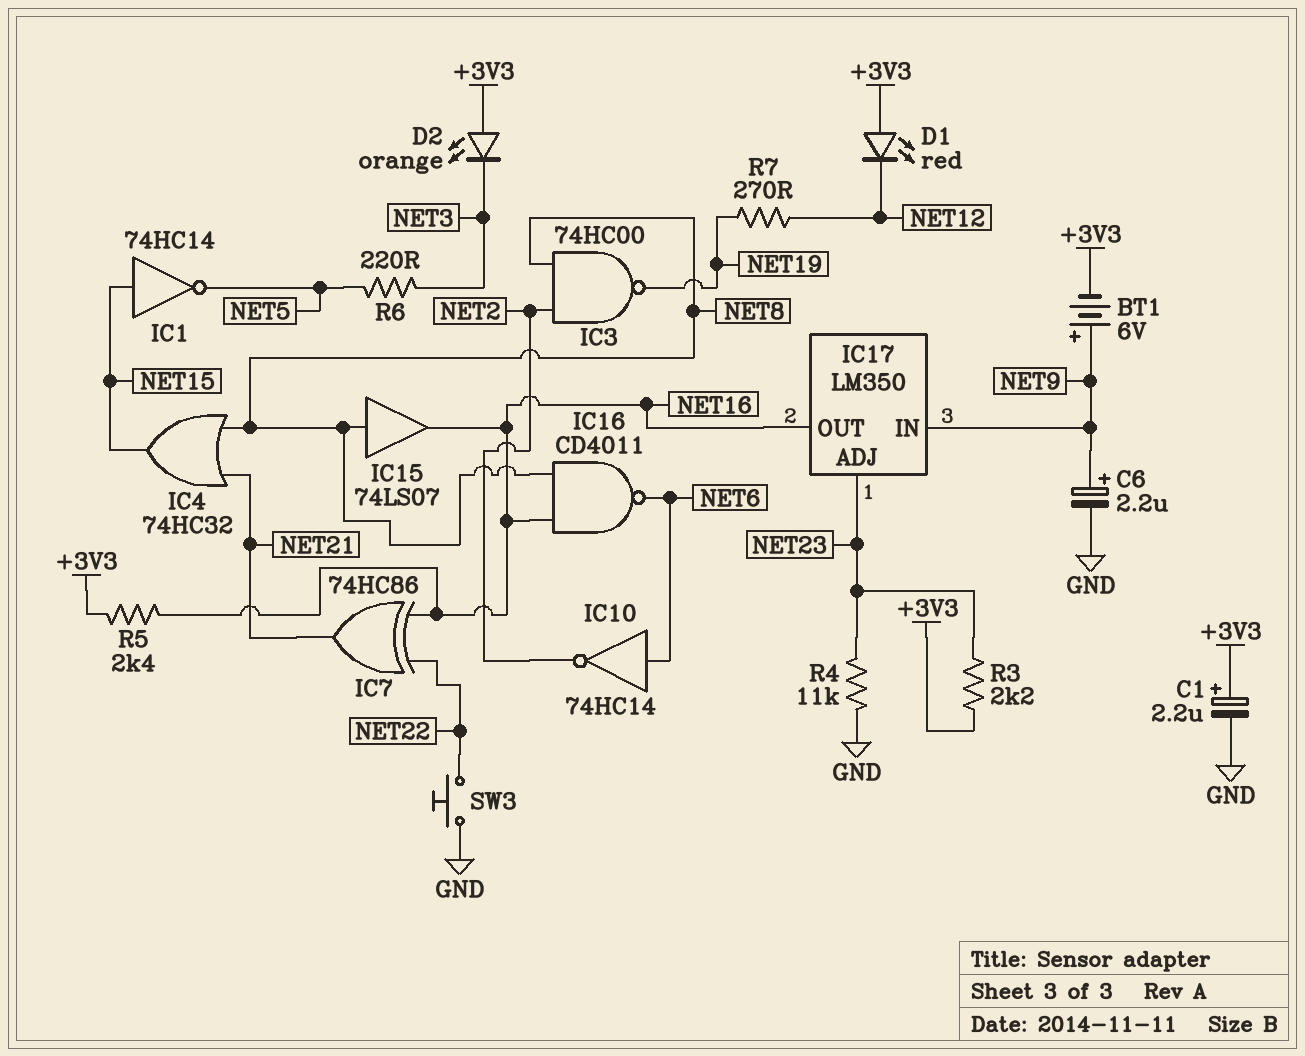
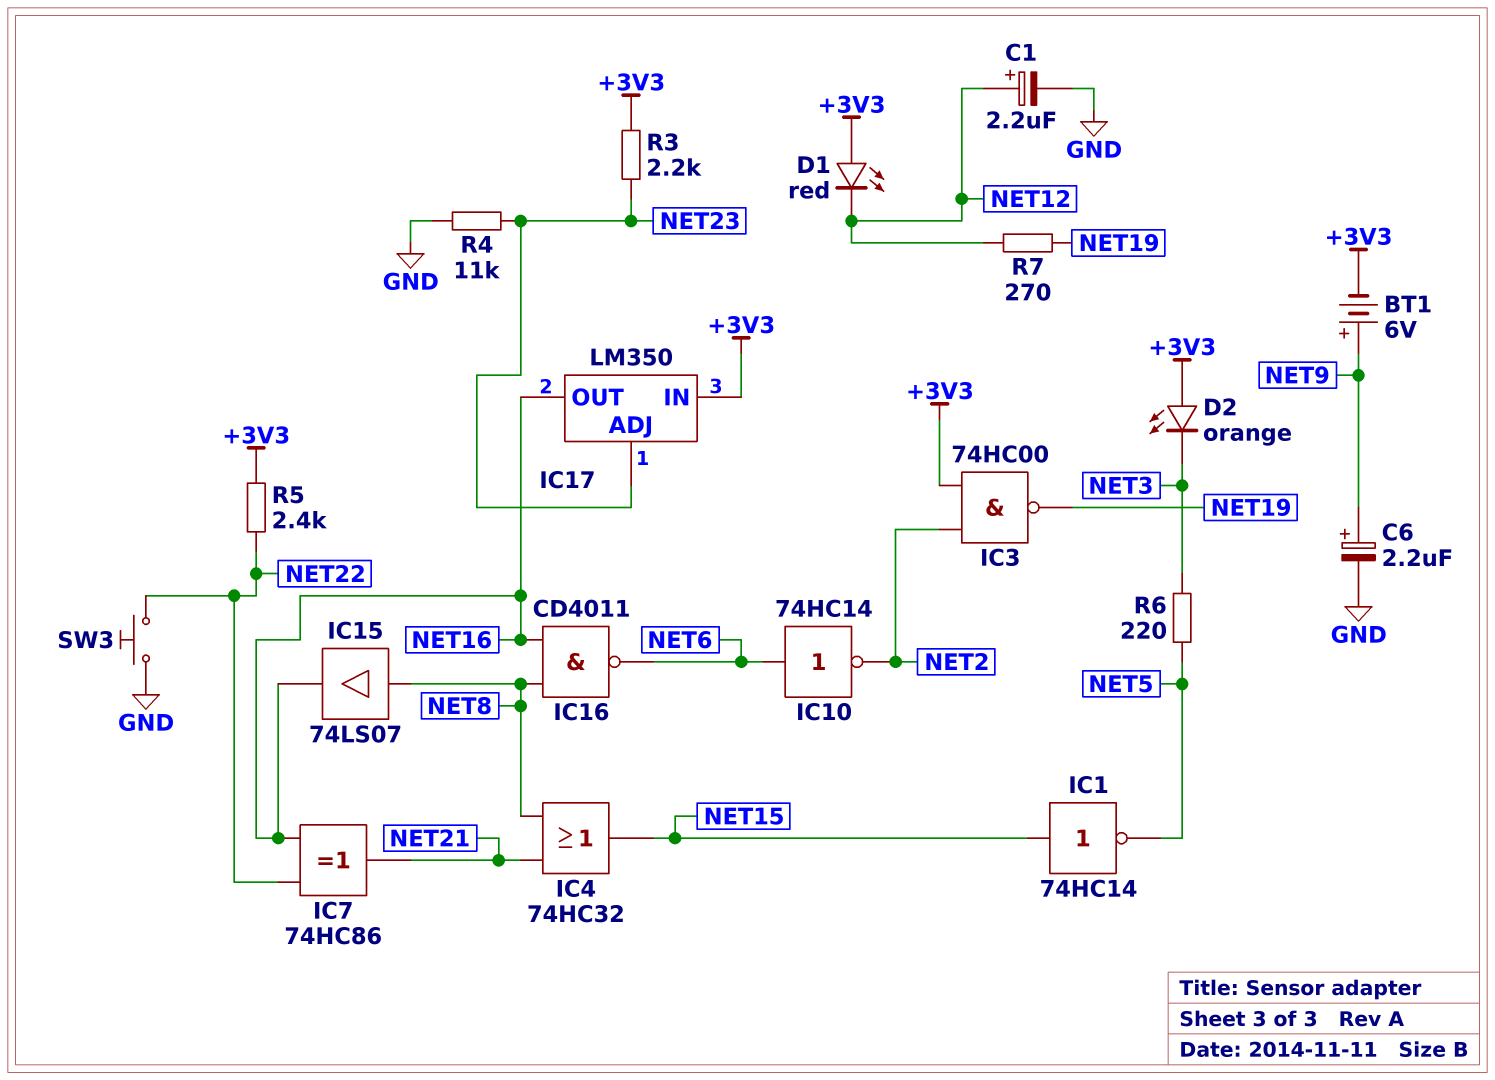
C1: 2.2uF (plus +3V3, minus GND) -> 2.2uF (plus NET12, minus GND)
IC3: NAND 74HC00 (in NET2, in NET8, out NET19) -> NAND 74HC00 (in +3V3, in NET2, out NET19)
IC17 pin IN: NET9 -> +3V3
R5: 2.4k (+3V3, NET16) -> 2.4k (+3V3, NET22)

